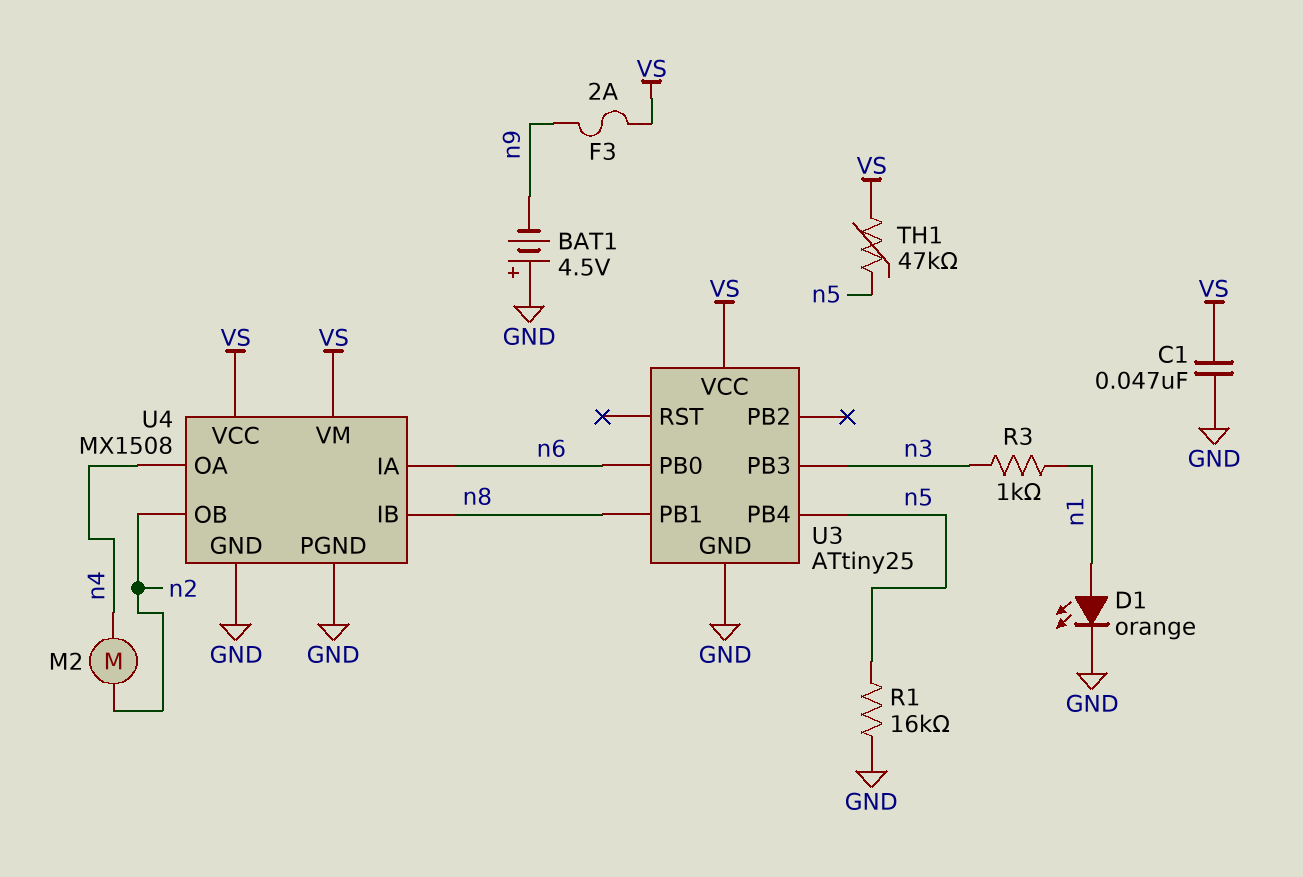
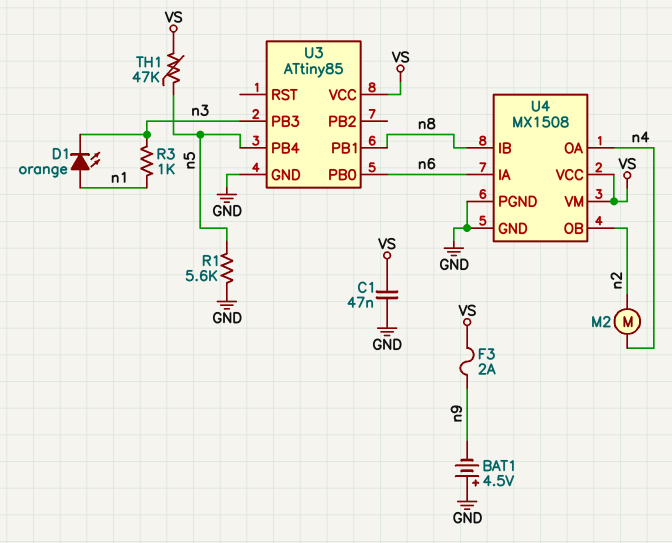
D1: LED orange (A n1, K GND) -> LED orange (A n1, K n3)
R1: 16k (GND, n5) -> 5.6k (GND, n5)
U3: ATtiny25 -> ATtiny85

